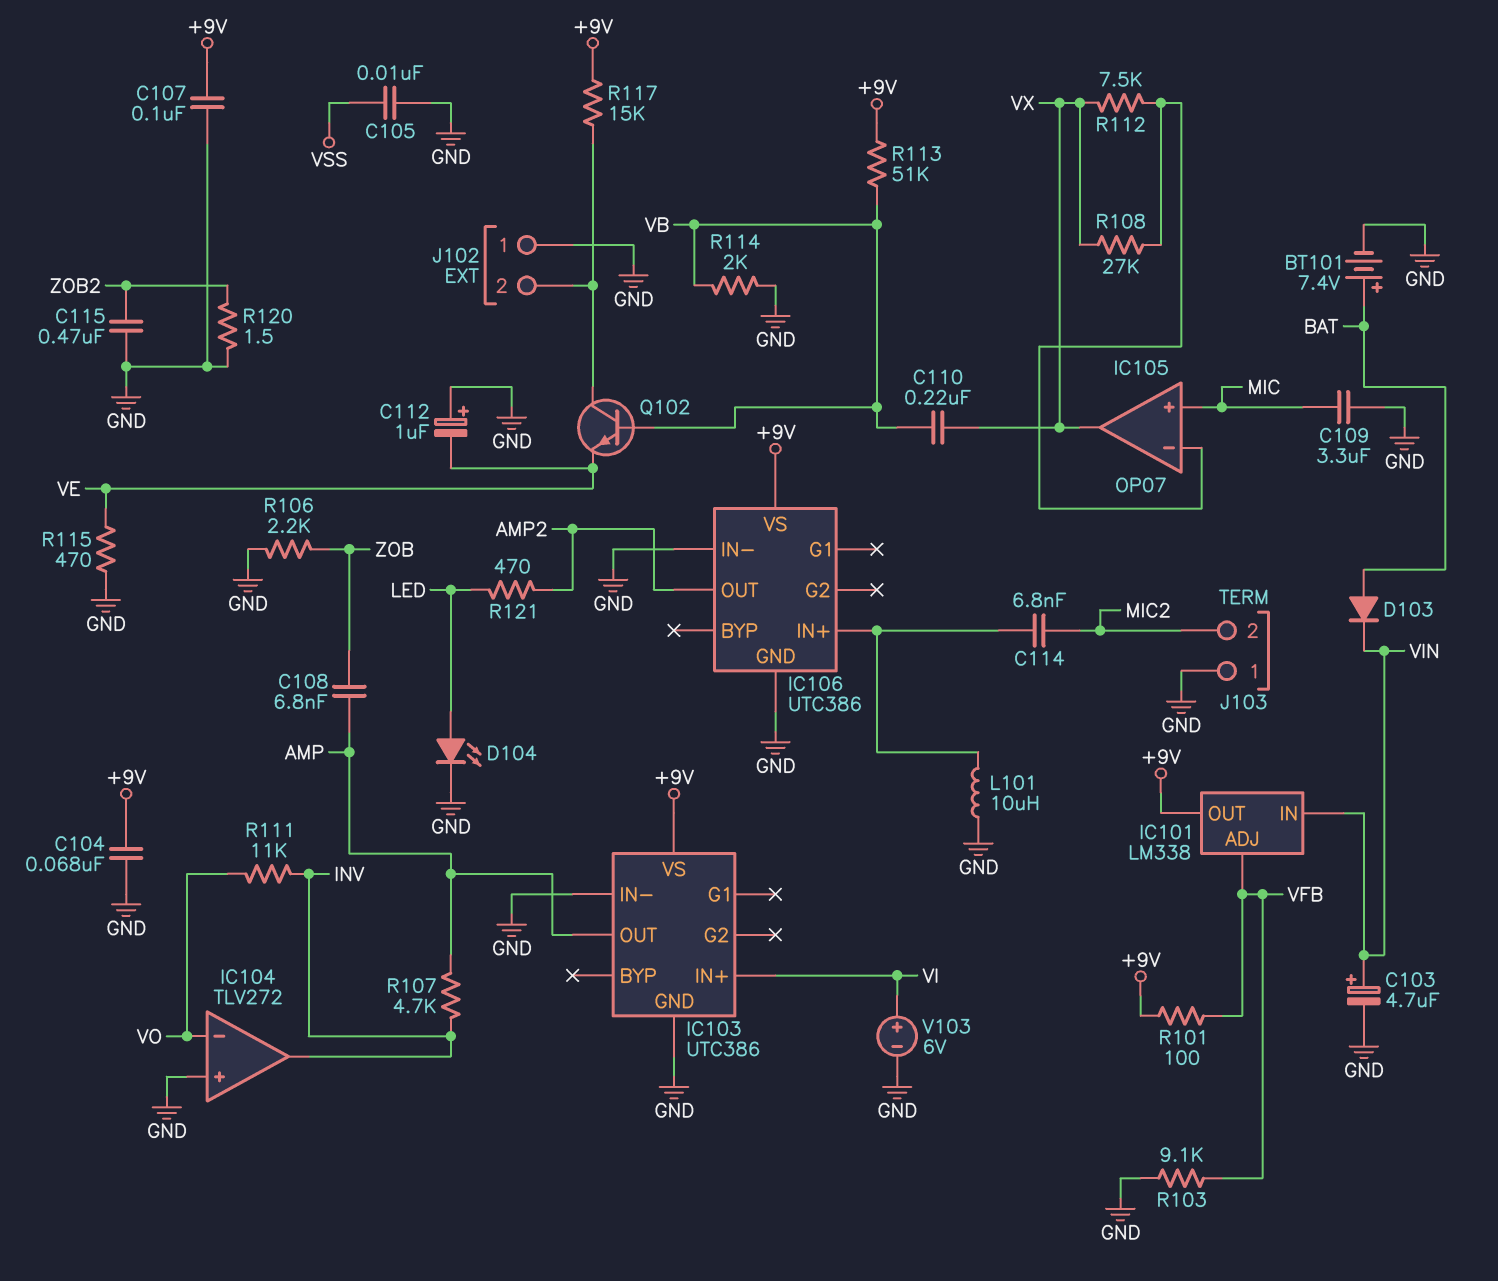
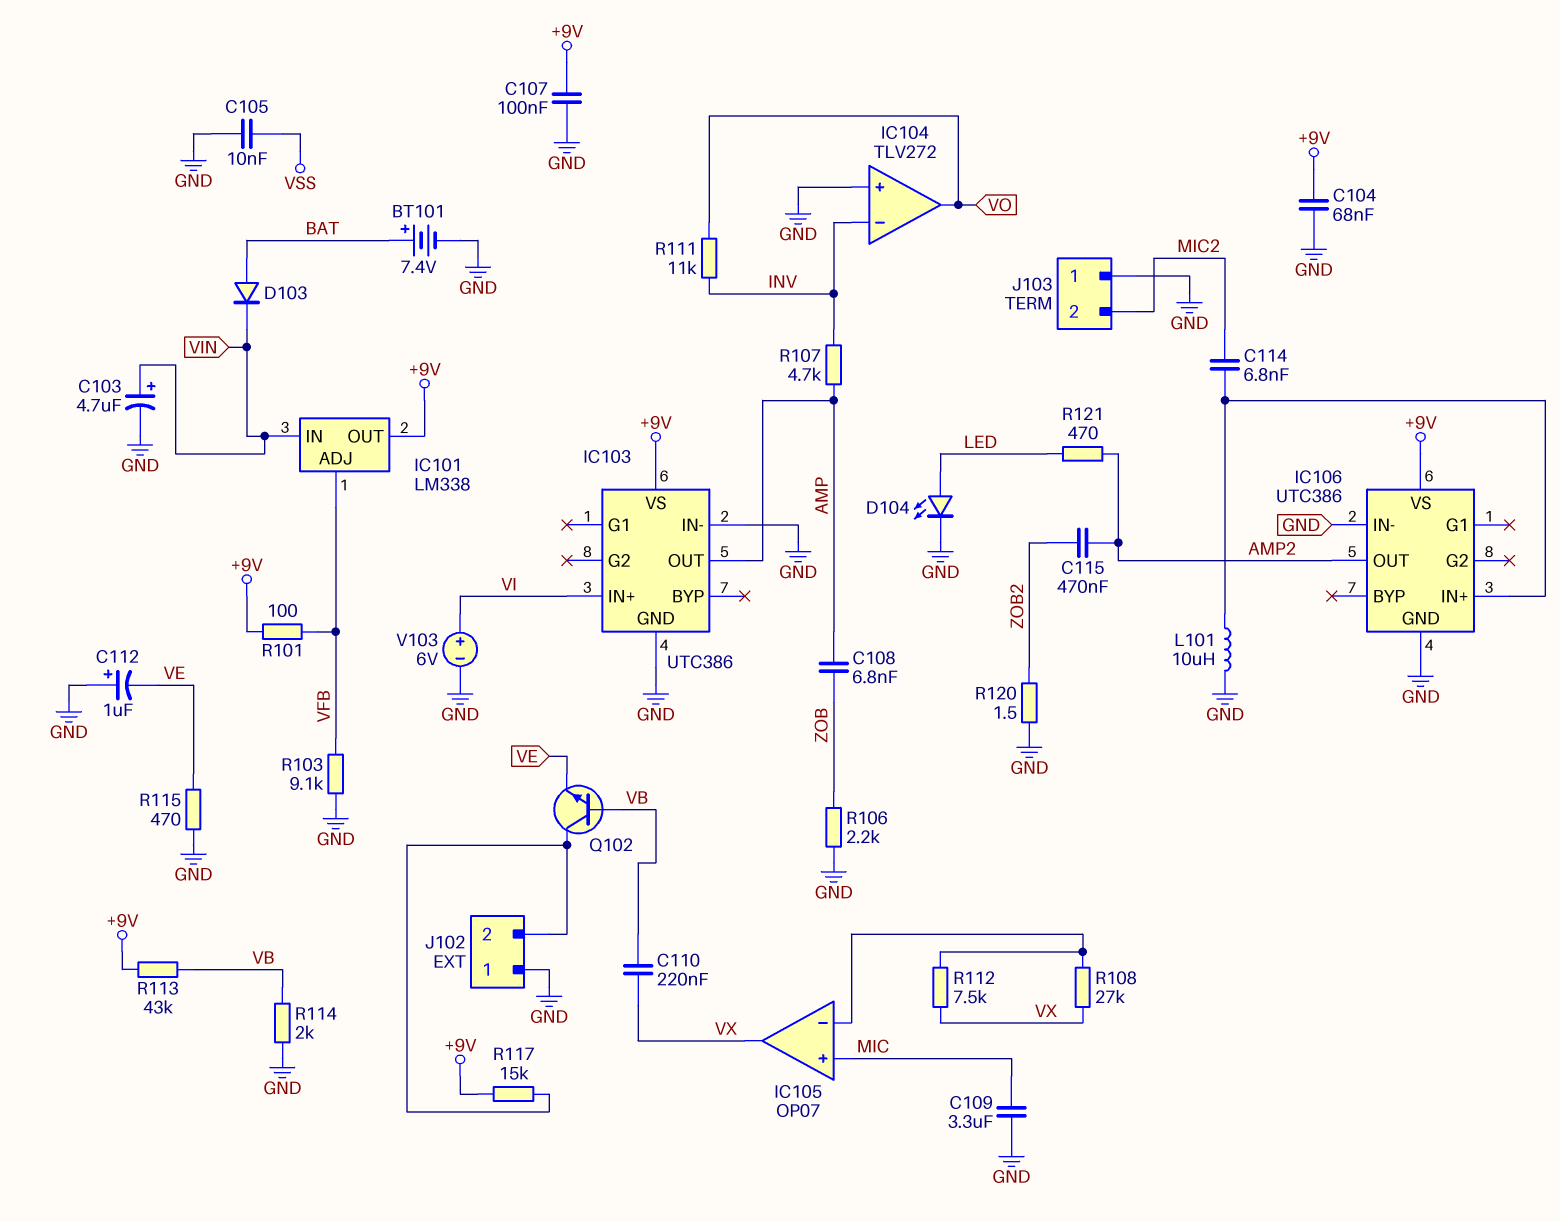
C115: 470nF (GND, ZOB2) -> 470nF (AMP2, ZOB2)
IC104 pin in-: VO -> INV
IC104 pin out: INV -> VO
R113: 51k (+9V, VB) -> 43k (+9V, VB)

